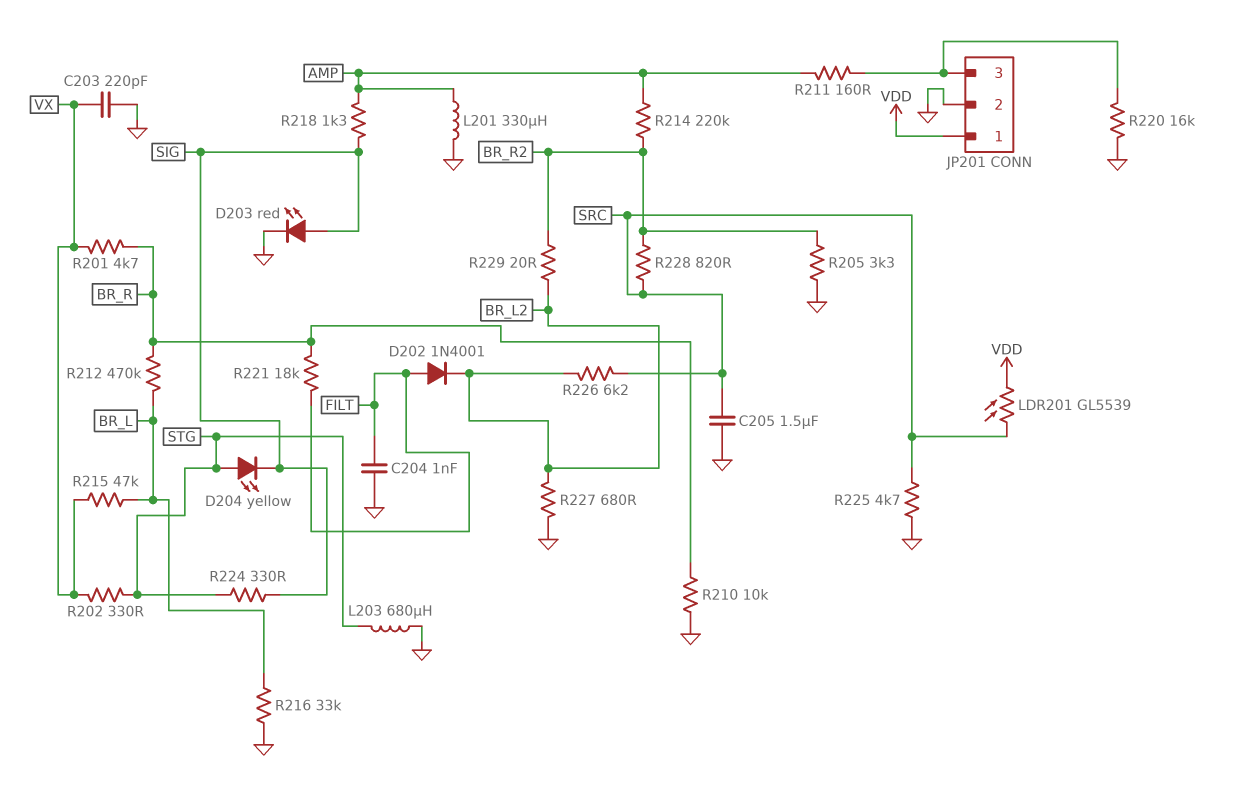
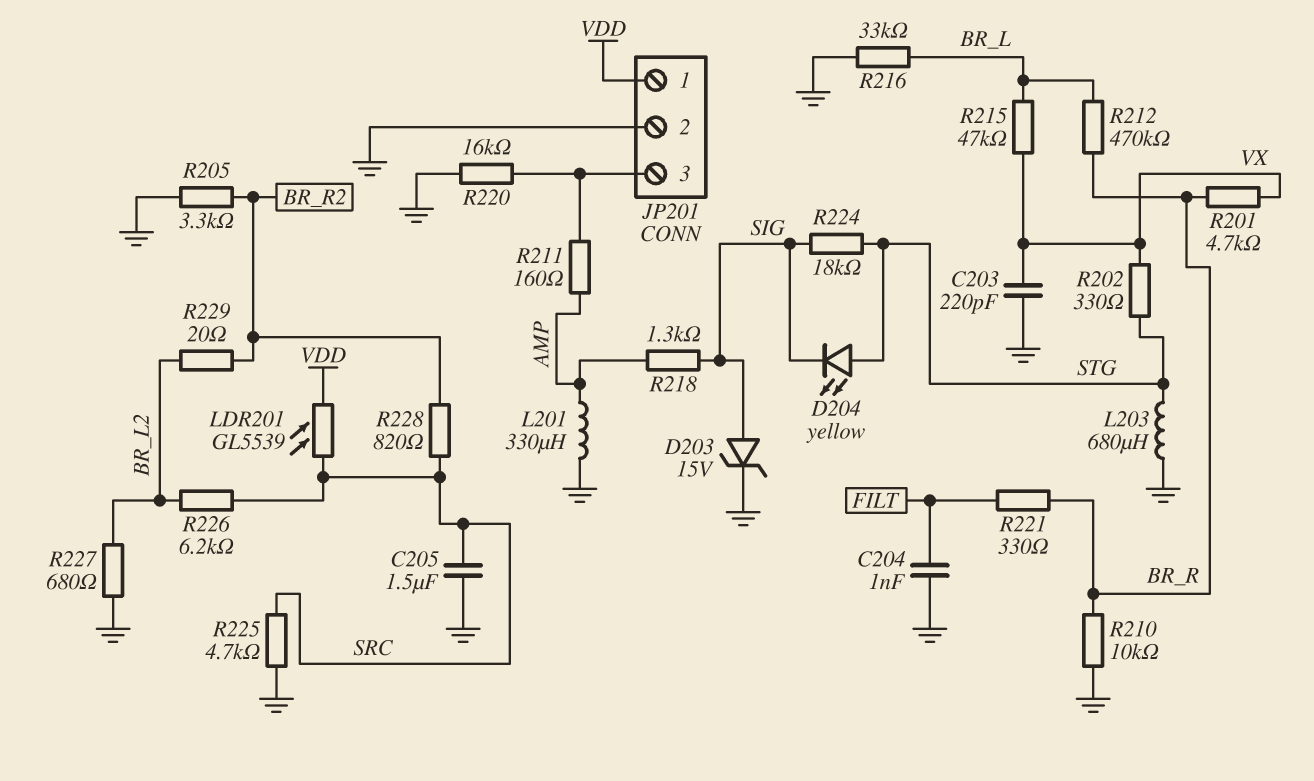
D202: diode 1N4001 (A FILT, K BR_L2) -> none
D203: LED red (A SIG, K GND) -> zener 15V (A SIG, K GND)
R214: 220k (AMP, BR_R2) -> none
R221: 18k (BR_R, FILT) -> 330 (BR_R, FILT)
R224: 330 (SIG, STG) -> 18k (SIG, STG)

